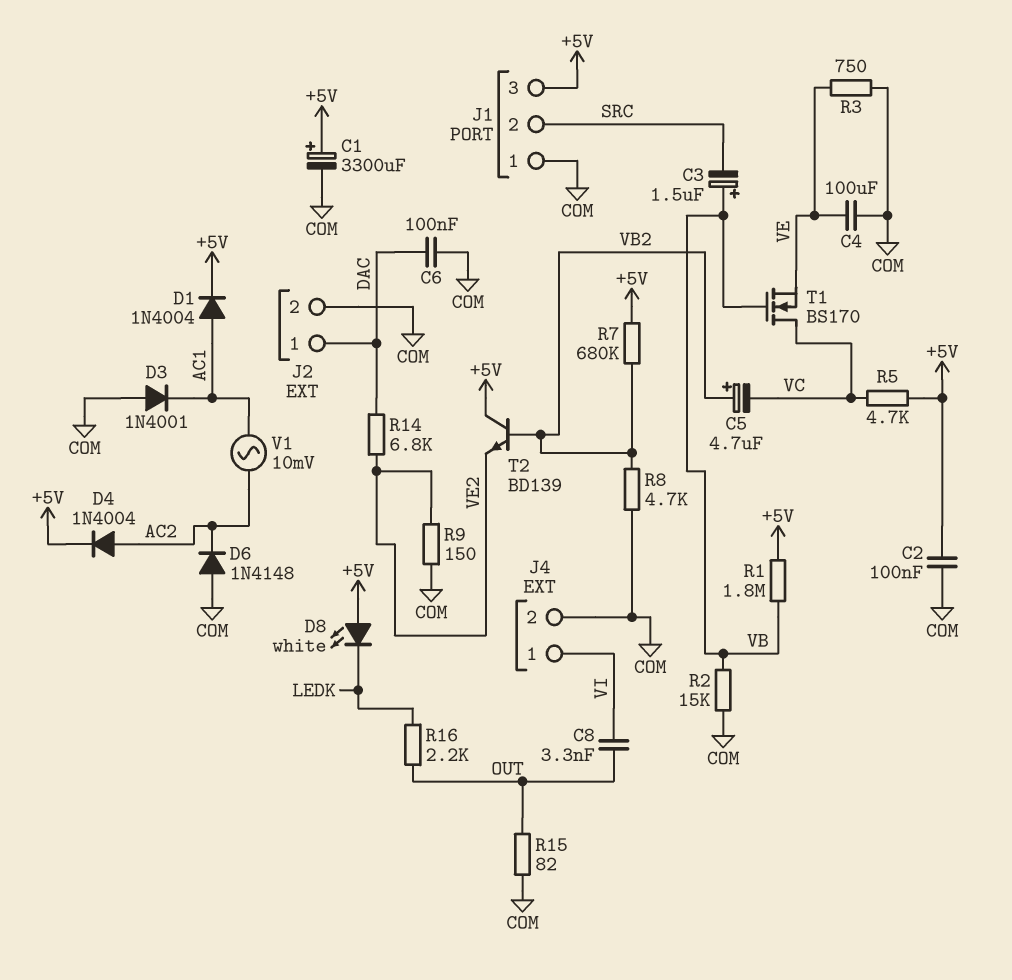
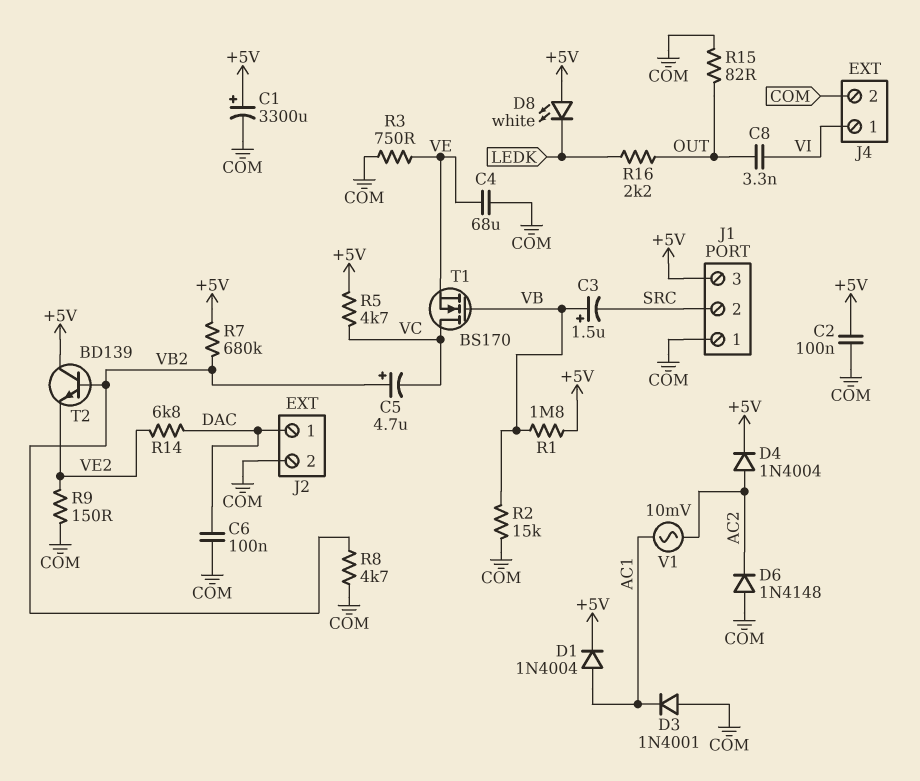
C4: 100uF (COM, VE) -> 68uF (COM, VE)

